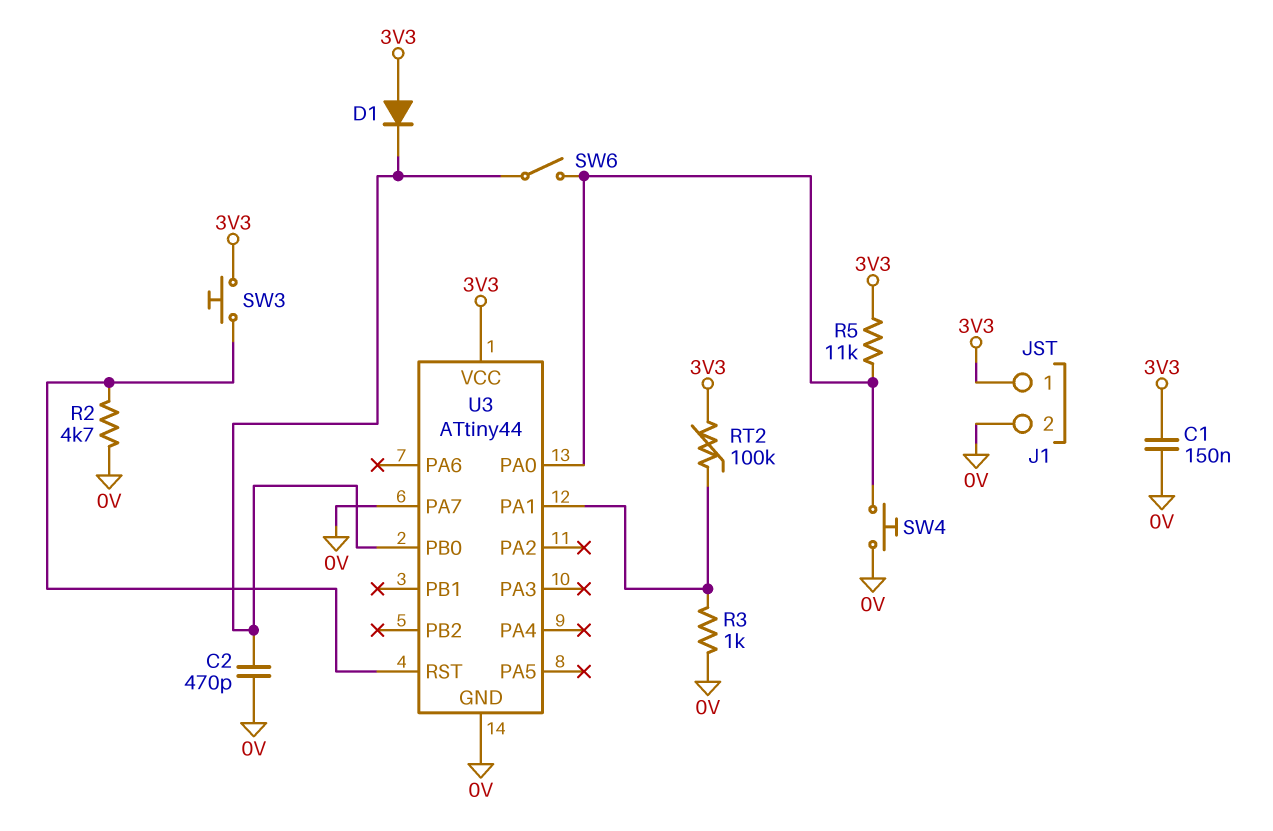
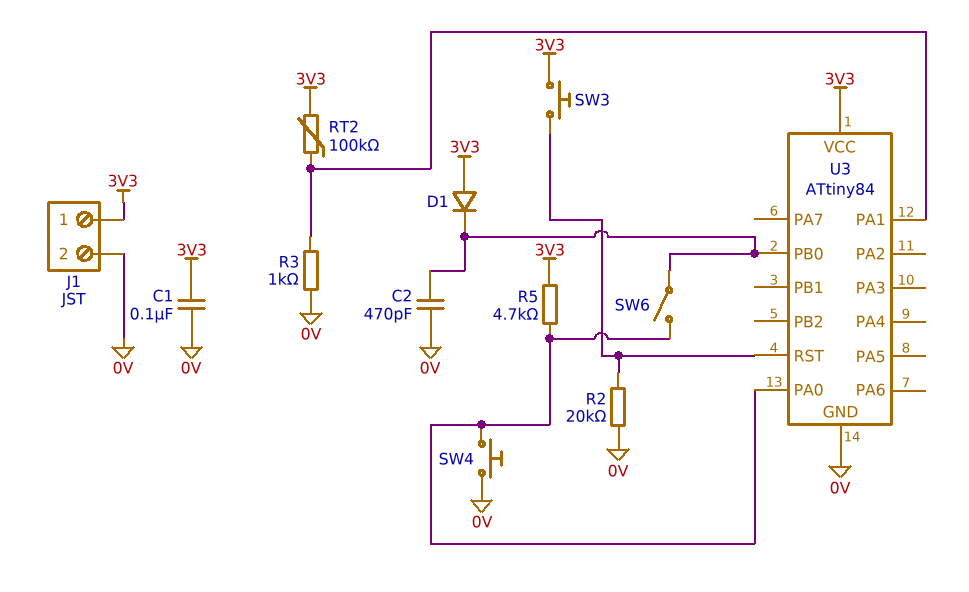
C1: 150nF (0V, 3V3) -> 100nF (0V, 3V3)
R2: 4.7k (0V, U3/RST) -> 20k (0V, U3/RST)
R5: 11k (3V3, U3/PA0) -> 4.7k (3V3, U3/PA0)
U3: ATtiny44 -> ATtiny84
U3 pin PA7: 0V -> none

